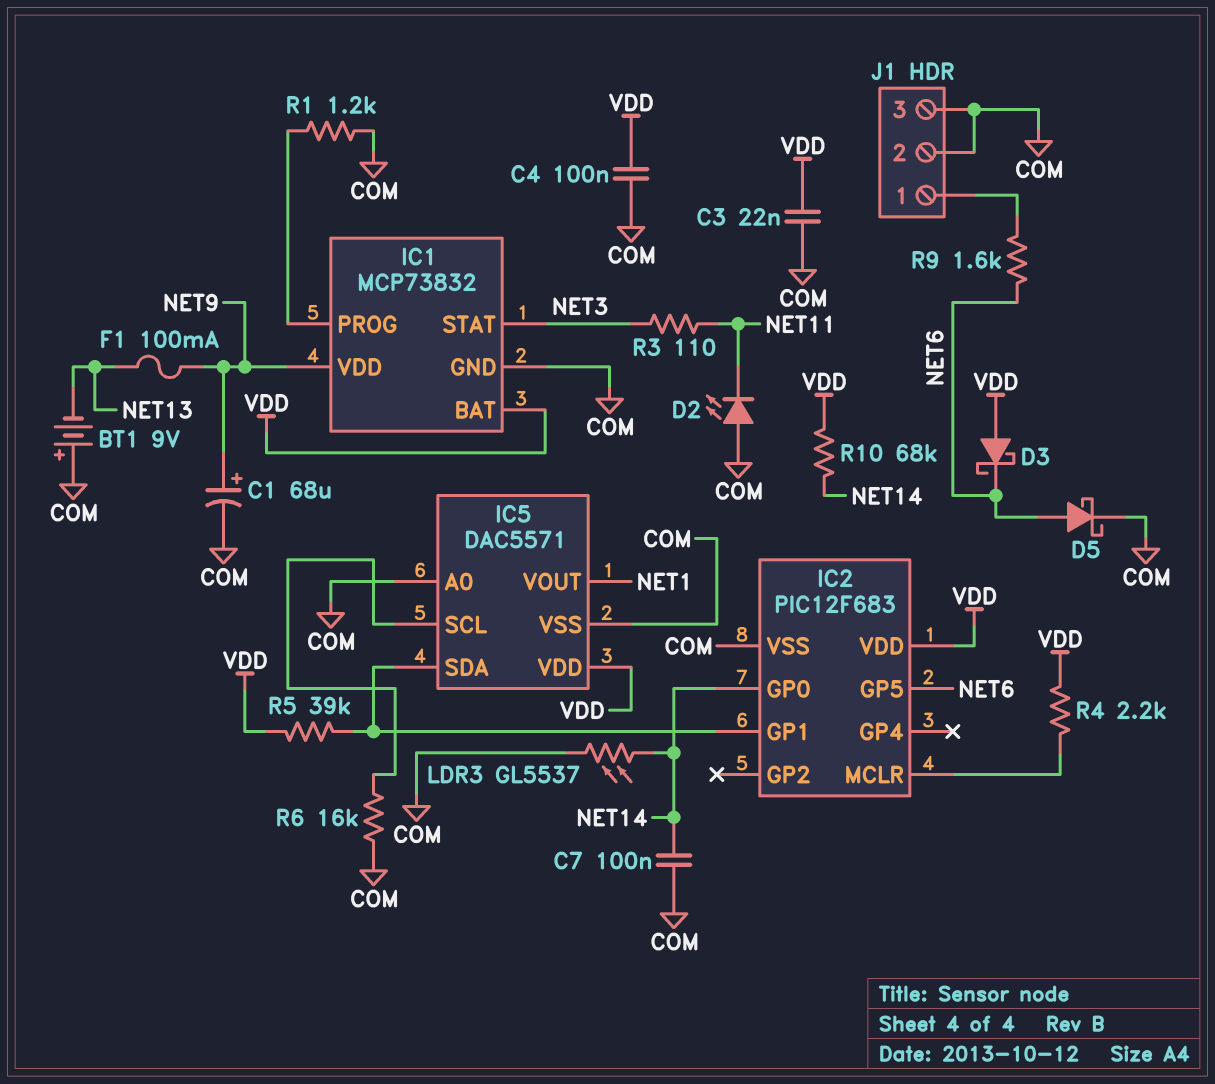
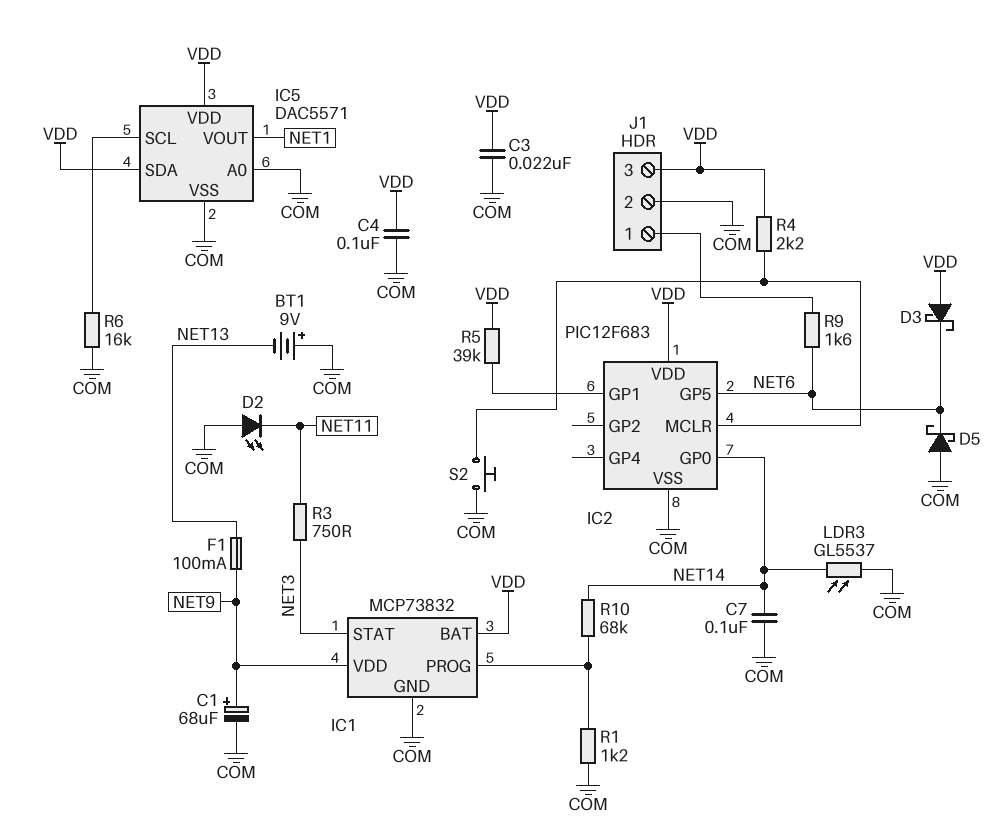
D5: schottky (A NET6, K COM) -> schottky (A COM, K NET6)
IC5 pin SDA: IC2/GP1 -> VDD
J1 pin 3: COM -> VDD
R3: 110 (NET3, NET11) -> 750 (NET3, NET11)
R10: 68k (NET14, VDD) -> 68k (IC1/PROG, NET14)
S2: none -> button (COM, IC2/MCLR)

